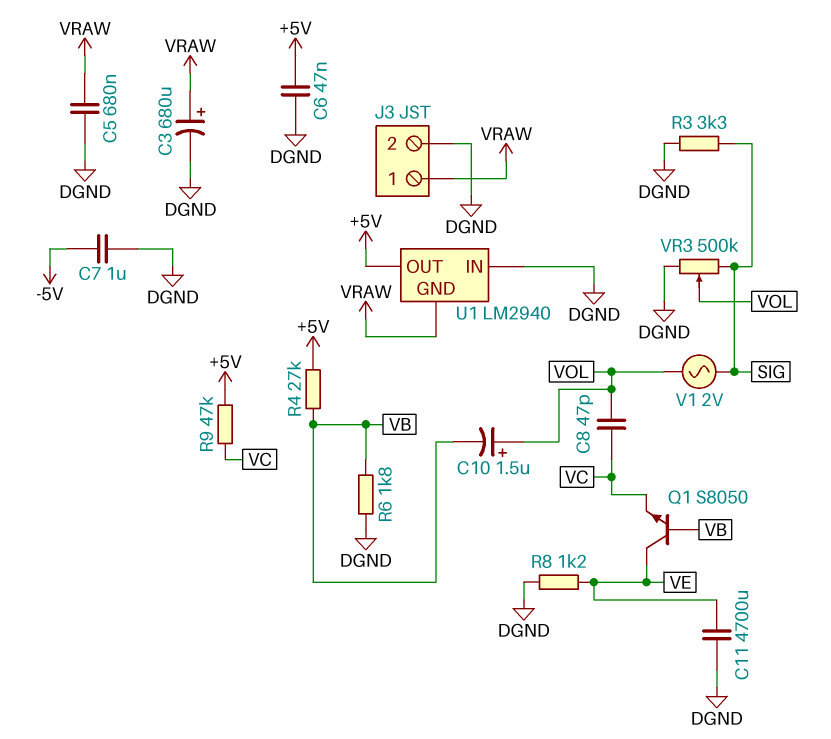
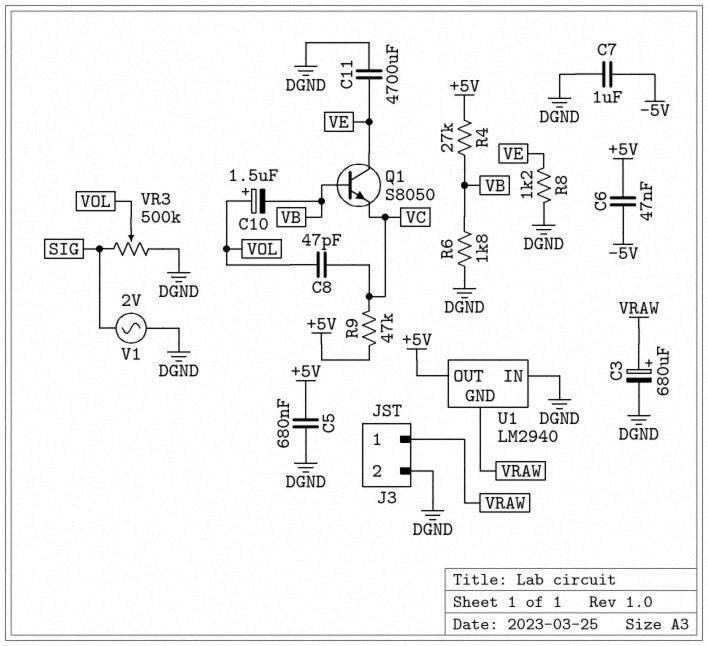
C5: 680nF (DGND, VRAW) -> 680nF (+5V, DGND)
C6: 47nF (+5V, DGND) -> 47nF (+5V, -5V)
R3: 3.3k (DGND, SIG) -> none
V1: AC 2V (SIG, VOL) -> AC 2V (DGND, SIG)

